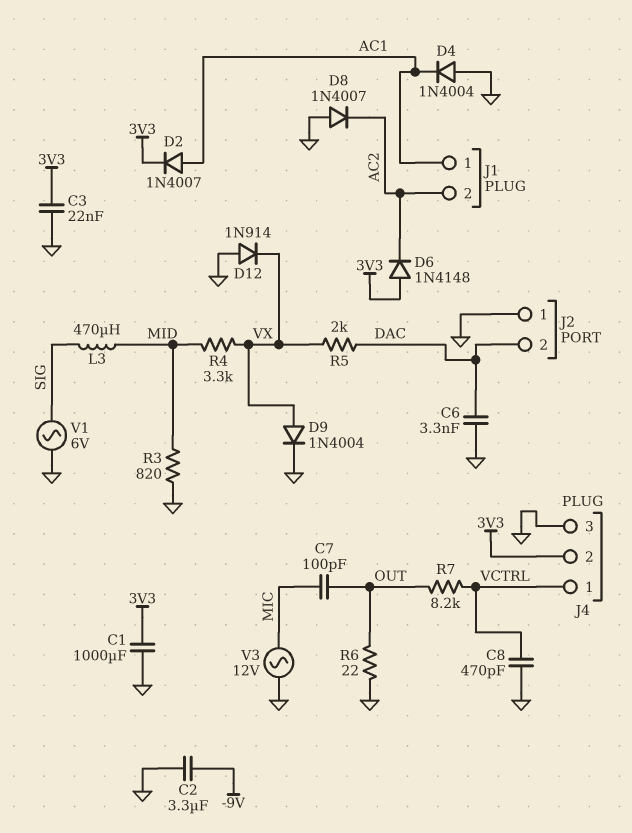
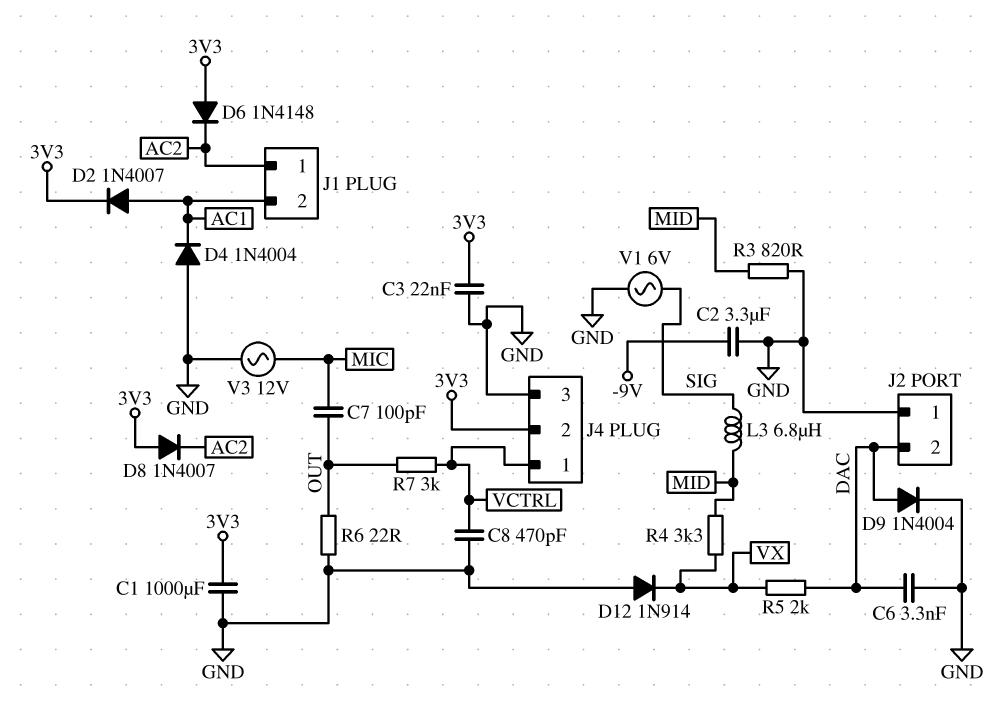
D8: diode 1N4007 (A GND, K AC2) -> diode 1N4007 (A 3V3, K AC2)
D9: diode 1N4004 (A VX, K GND) -> diode 1N4004 (A DAC, K GND)
J1 pin 1: AC1 -> AC2
J1 pin 2: AC2 -> AC1
L3: 470uH (MID, SIG) -> 6.8uH (MID, SIG)
R7: 8.2k (OUT, VCTRL) -> 3k (OUT, VCTRL)

